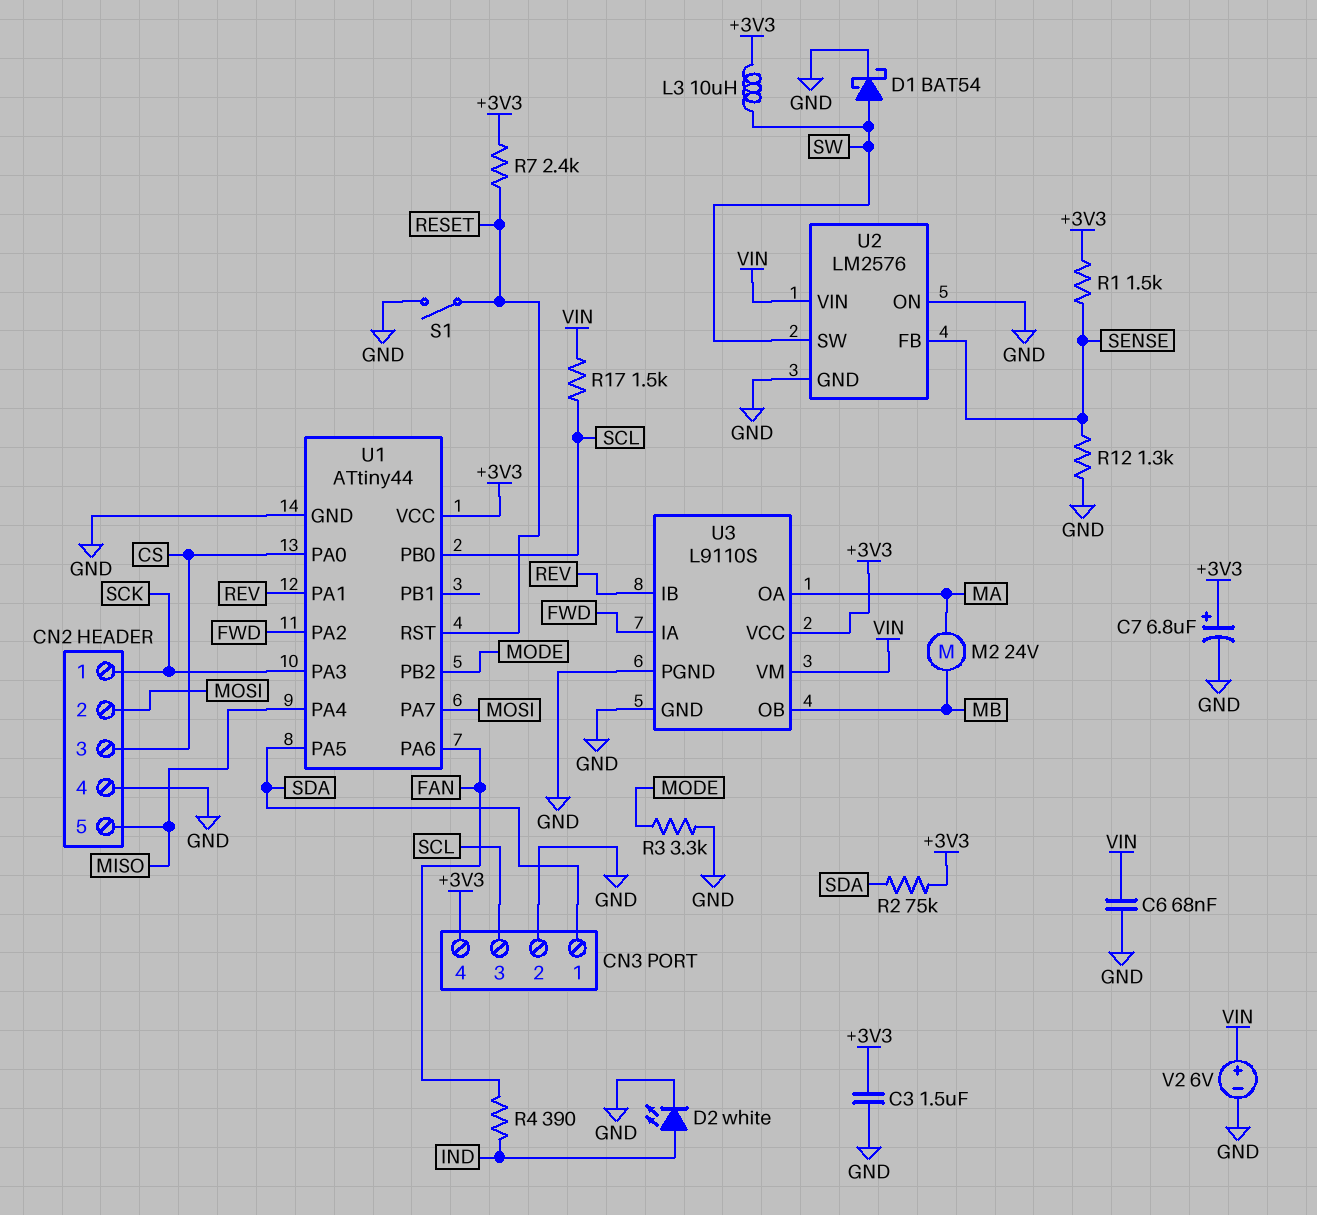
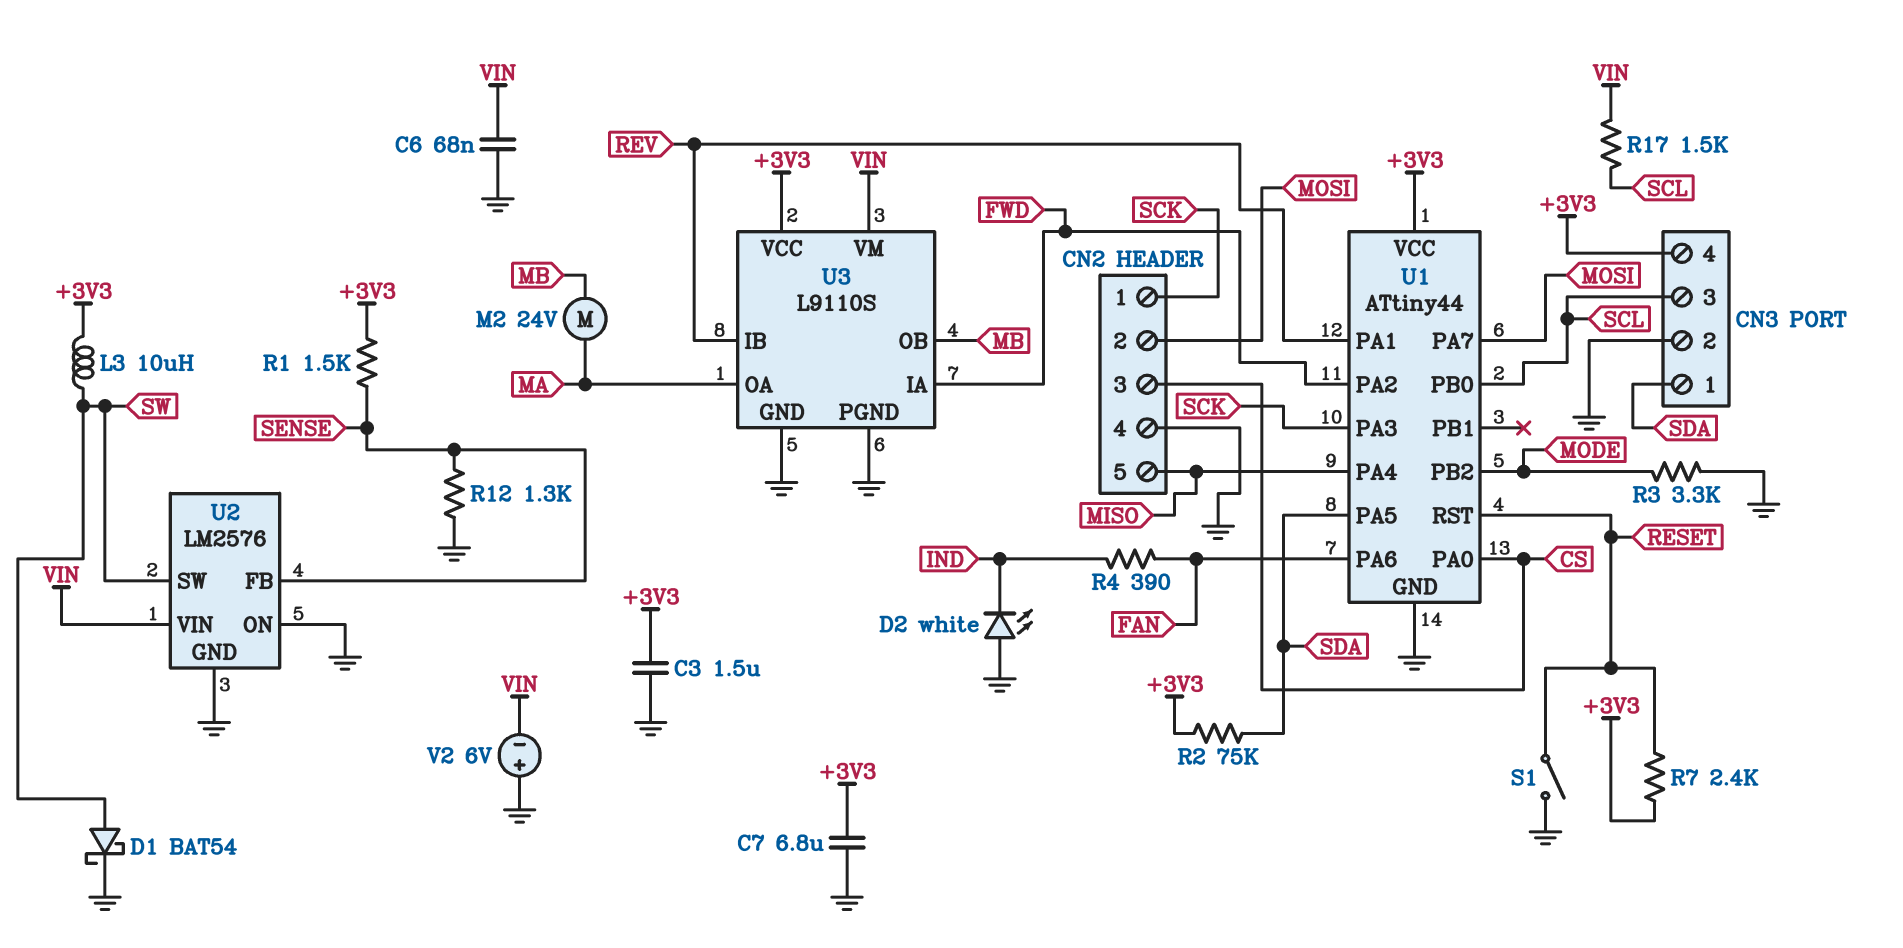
C7: 6.8uF (plus +3V3, minus GND) -> 6.8uF (+3V3, GND)
D2: LED white (A IND, K GND) -> LED white (A GND, K IND)
V2: 6V (plus VIN, minus GND) -> 6V (plus GND, minus VIN)

